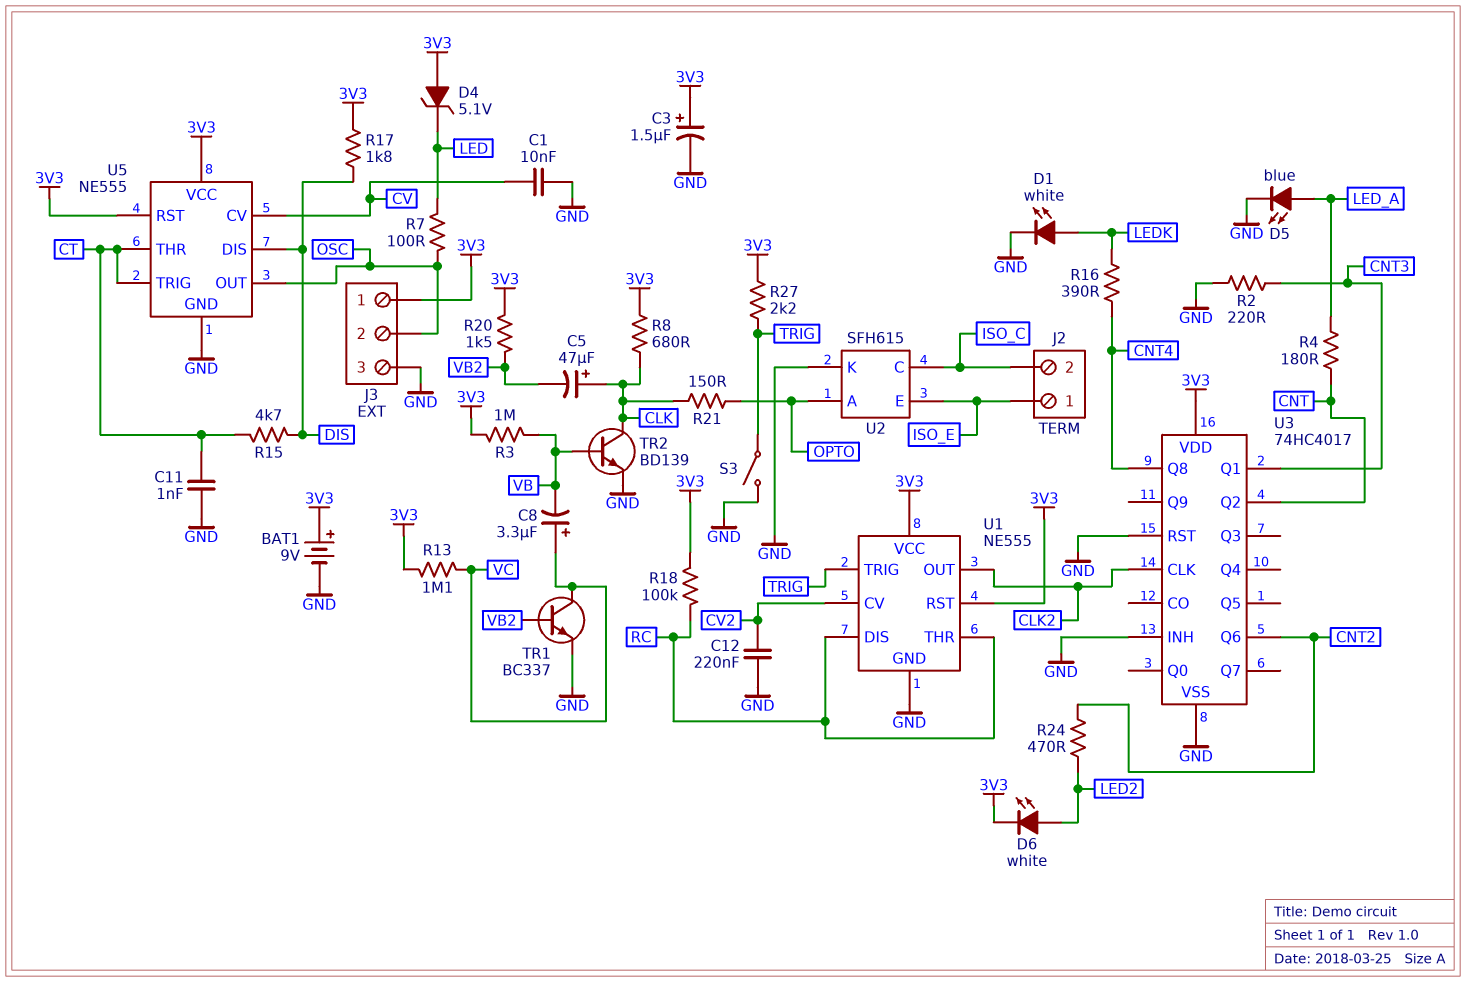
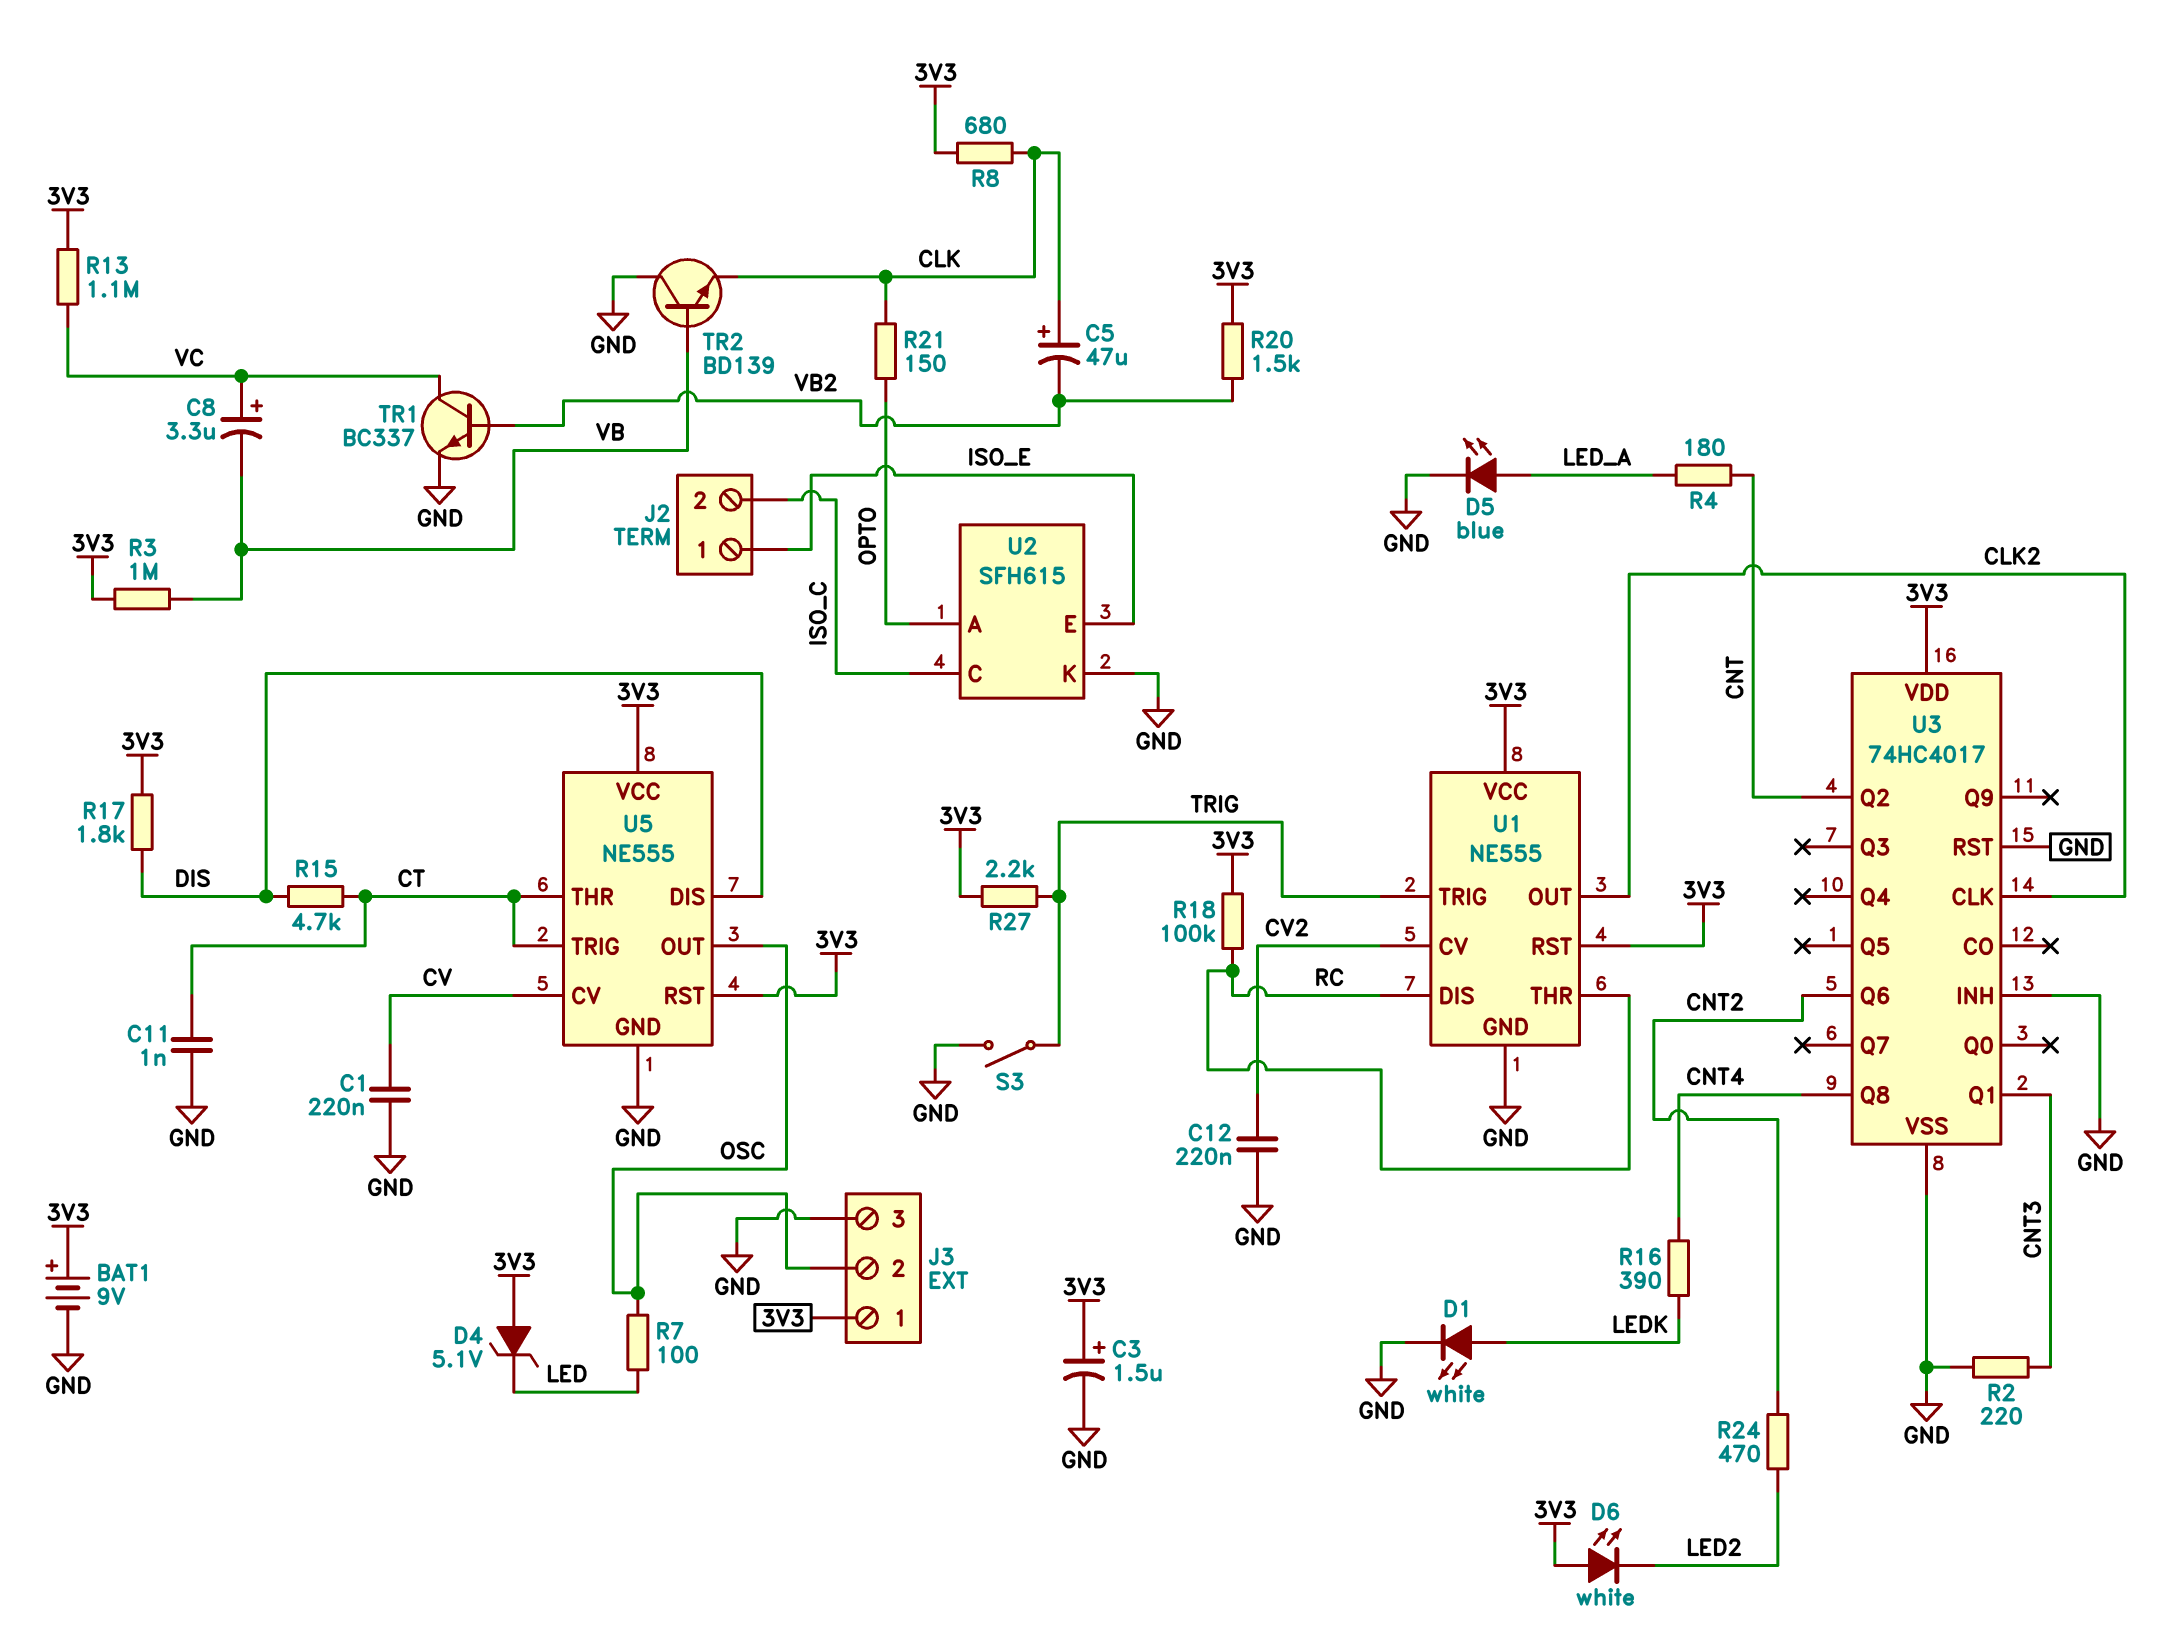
C1: 10nF (CV, GND) -> 220nF (CV, GND)
D6: LED white (A LED2, K 3V3) -> LED white (A 3V3, K LED2)
TR2: NPN BD139 (B VB, C CLK, E GND) -> NPN BD139 (B VB, C GND, E CLK)

